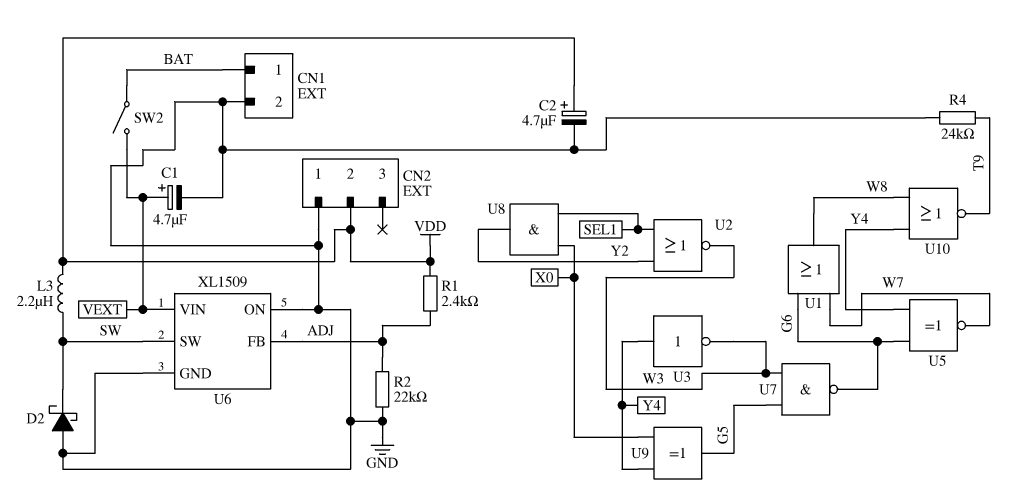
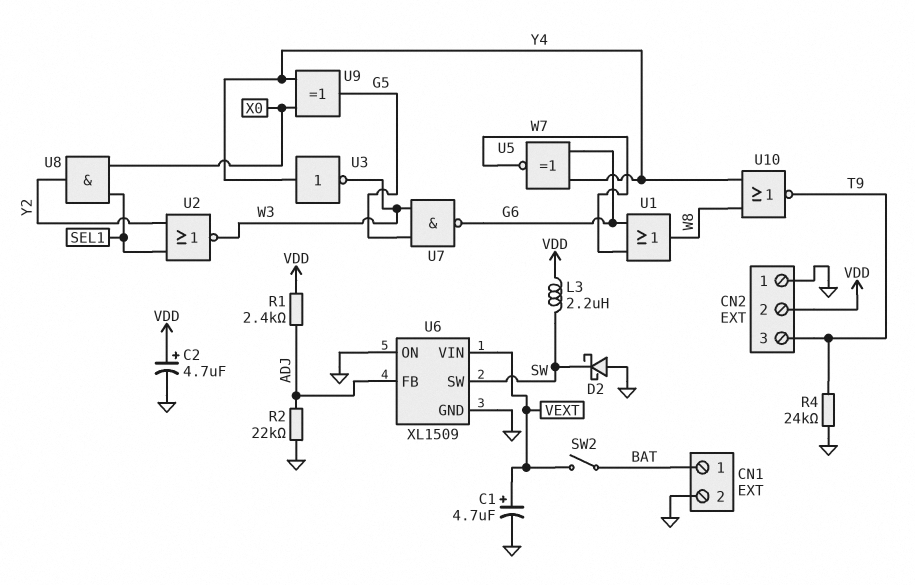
CN2 pin 3: none -> T9

